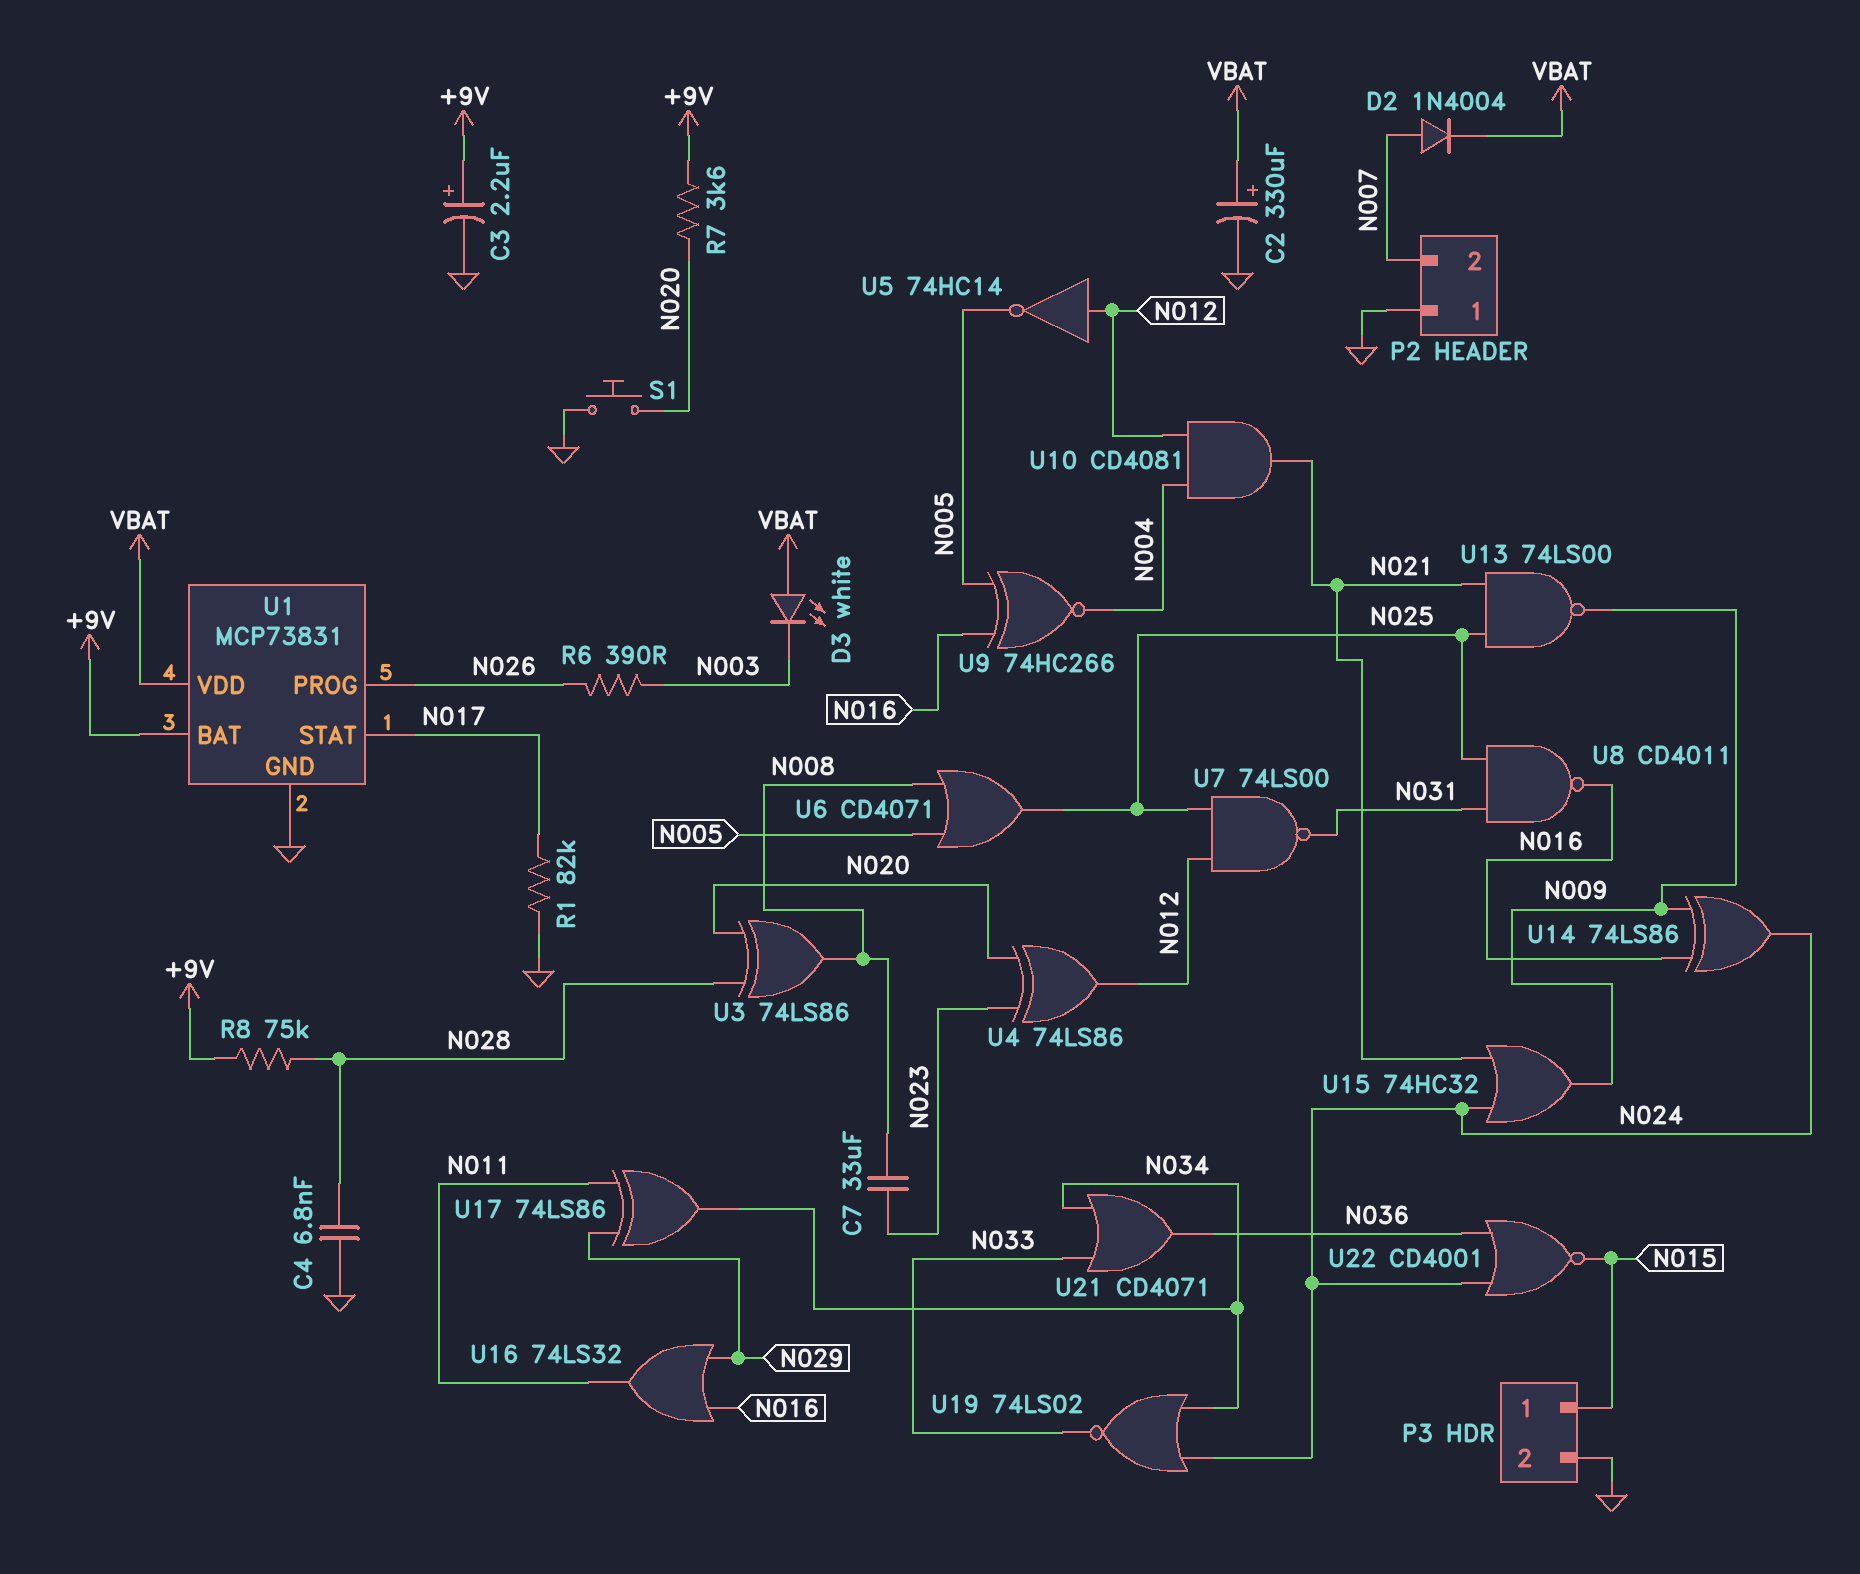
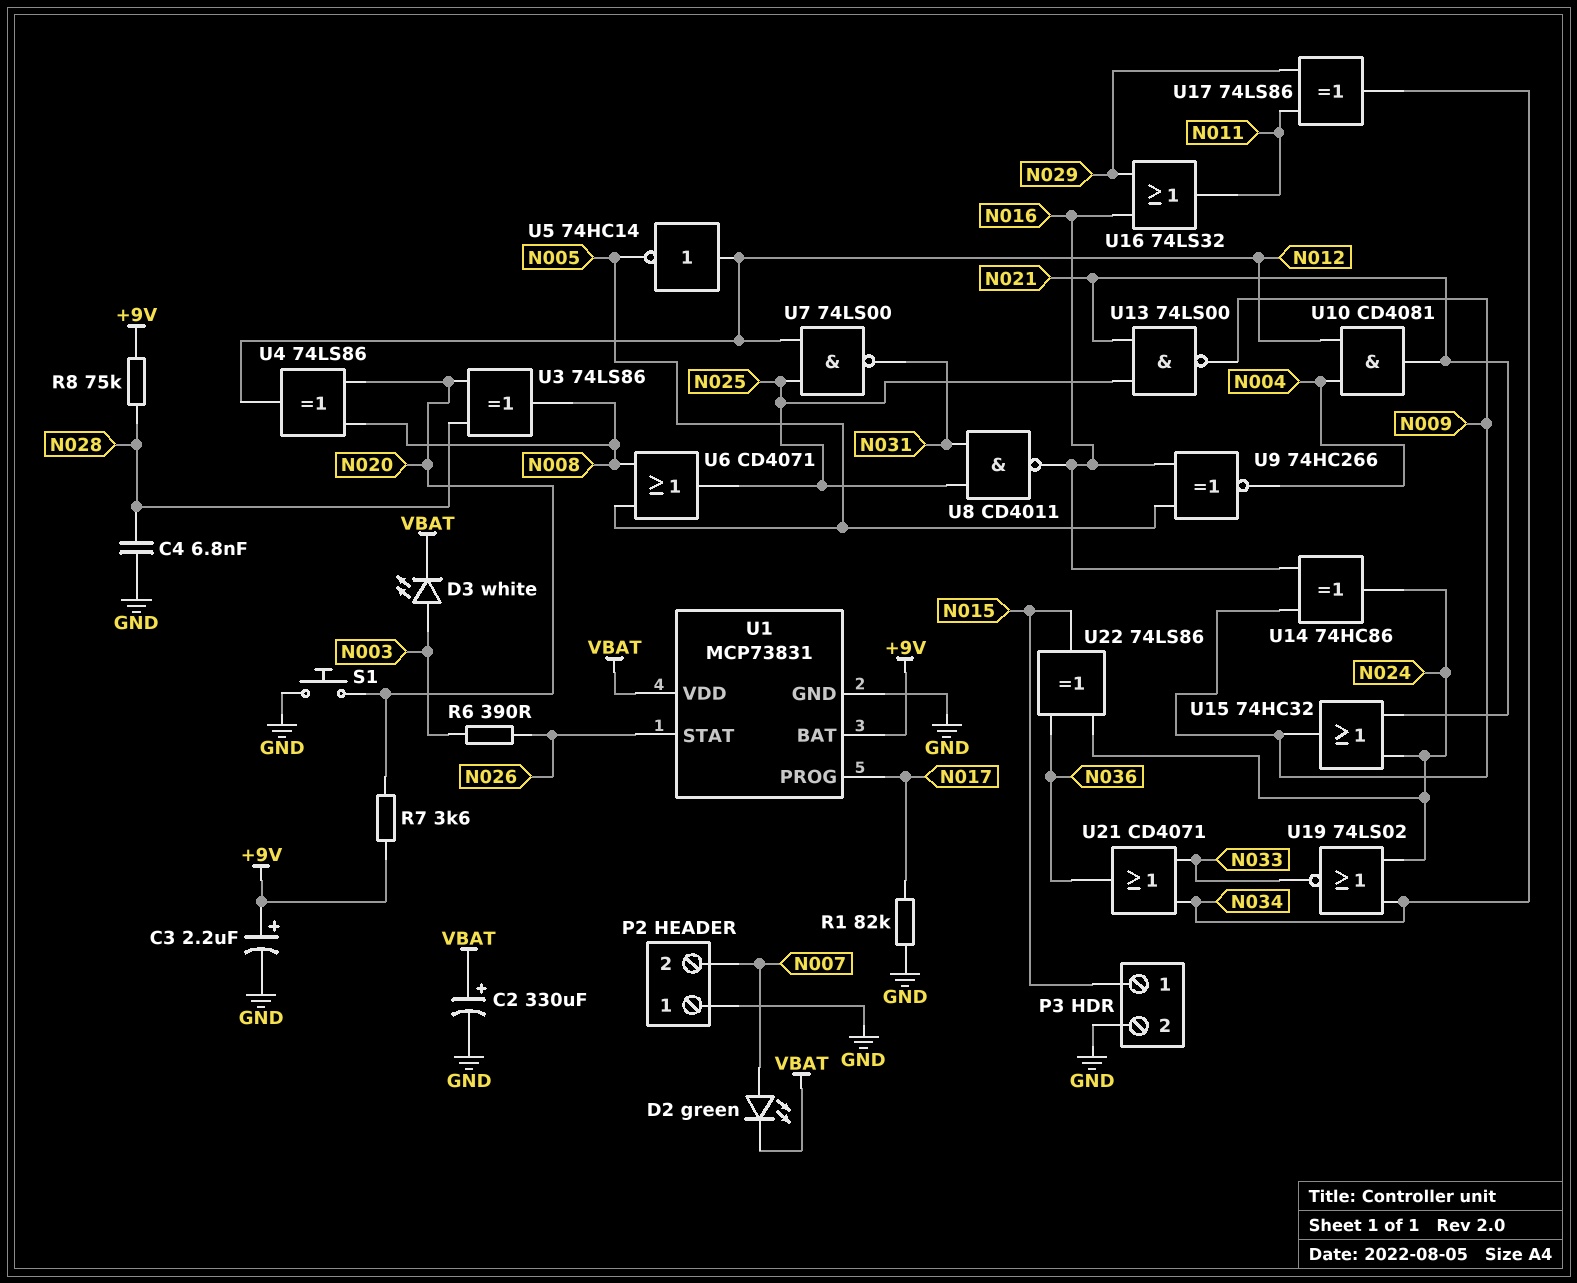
C7: 33uF (N008, N023) -> none
D2: diode 1N4004 (A N007, K VBAT) -> LED green (A N007, K VBAT)
D3: LED white (A VBAT, K N003) -> LED white (A N003, K VBAT)
U1 pin PROG: N026 -> N017
U1 pin STAT: N017 -> N026
U4: XOR 74LS86 (in N020, in N023, out N012) -> XOR 74LS86 (in N008, in N020, out N012)
U14: XOR 74LS86 (in N009, in N016, out N024) -> XOR 74HC86 (in N009, in N016, out N024)
U22: NOR CD4001 (in N024, in N036, out N015) -> XOR 74LS86 (in N024, in N036, out N015)

